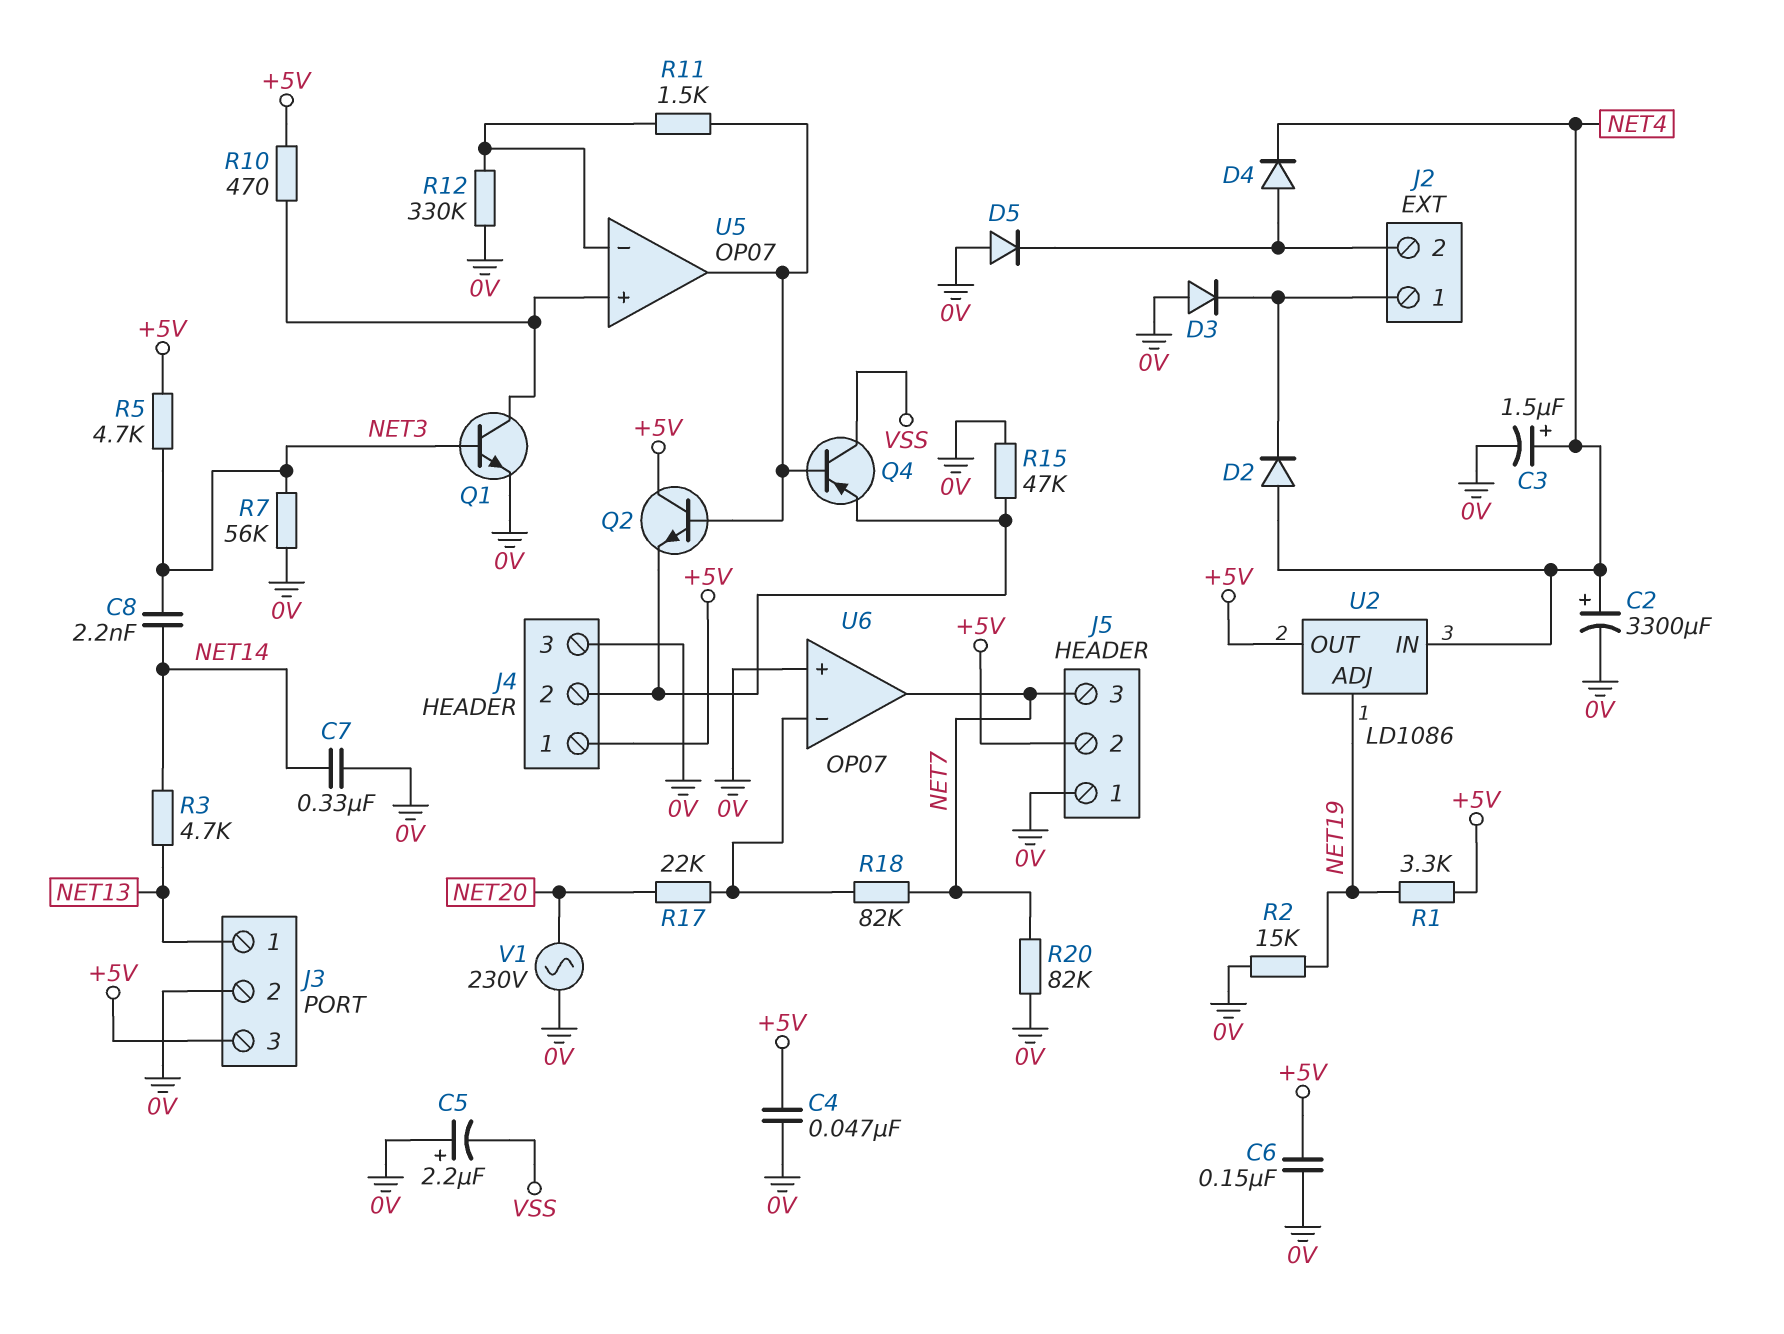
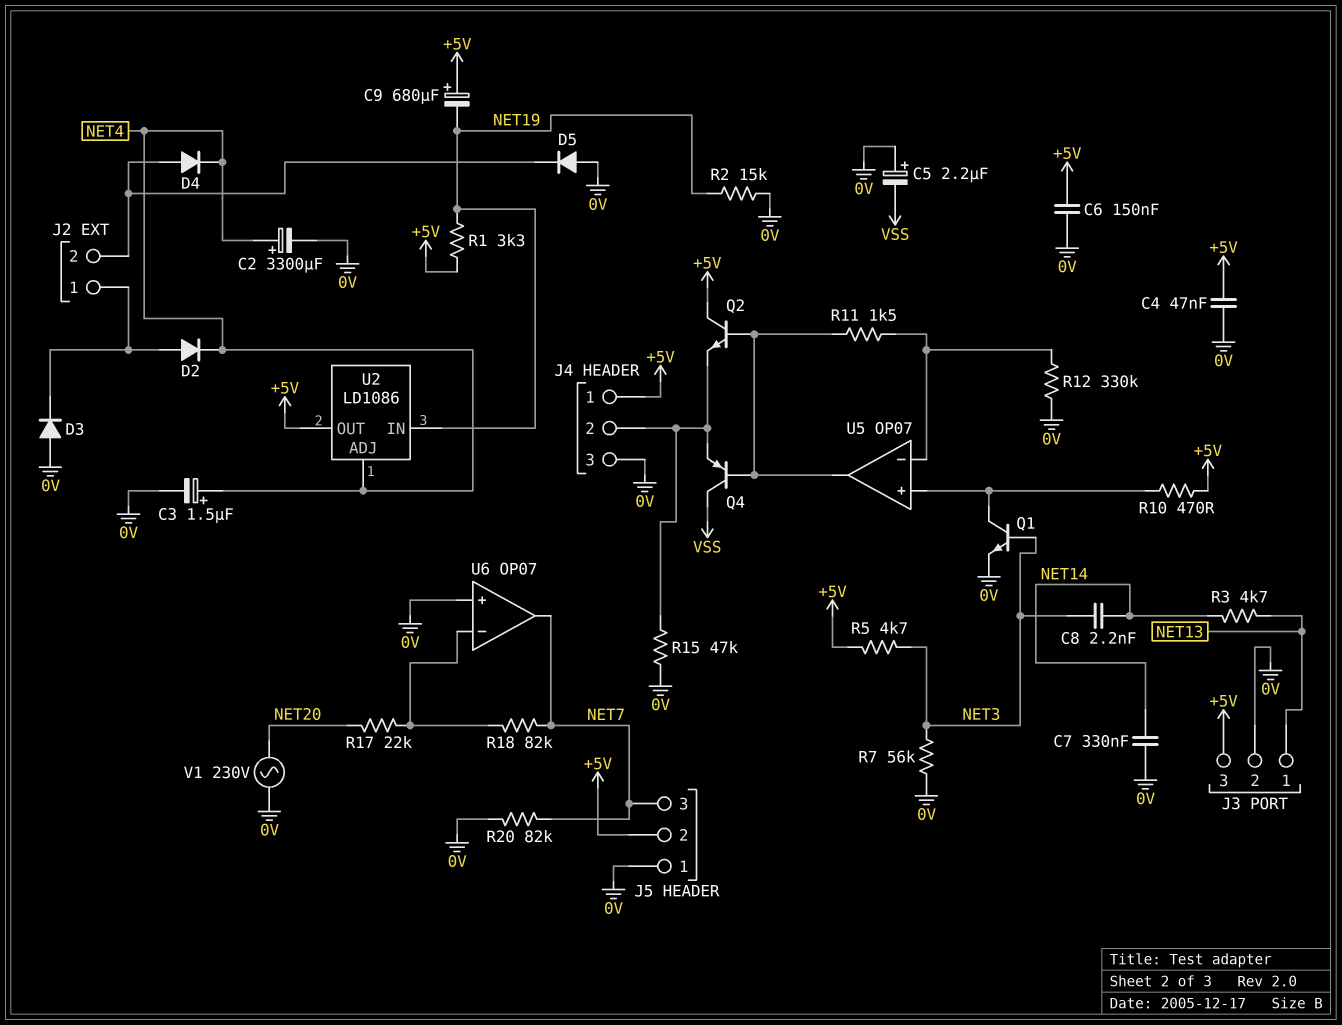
C9: none -> 680uF (plus +5V, minus NET19)
D2: diode (A NET4, K J2/1) -> diode (A J2/1, K NET4)
U2 pin ADJ: NET19 -> NET4
U2 pin IN: NET4 -> NET19

